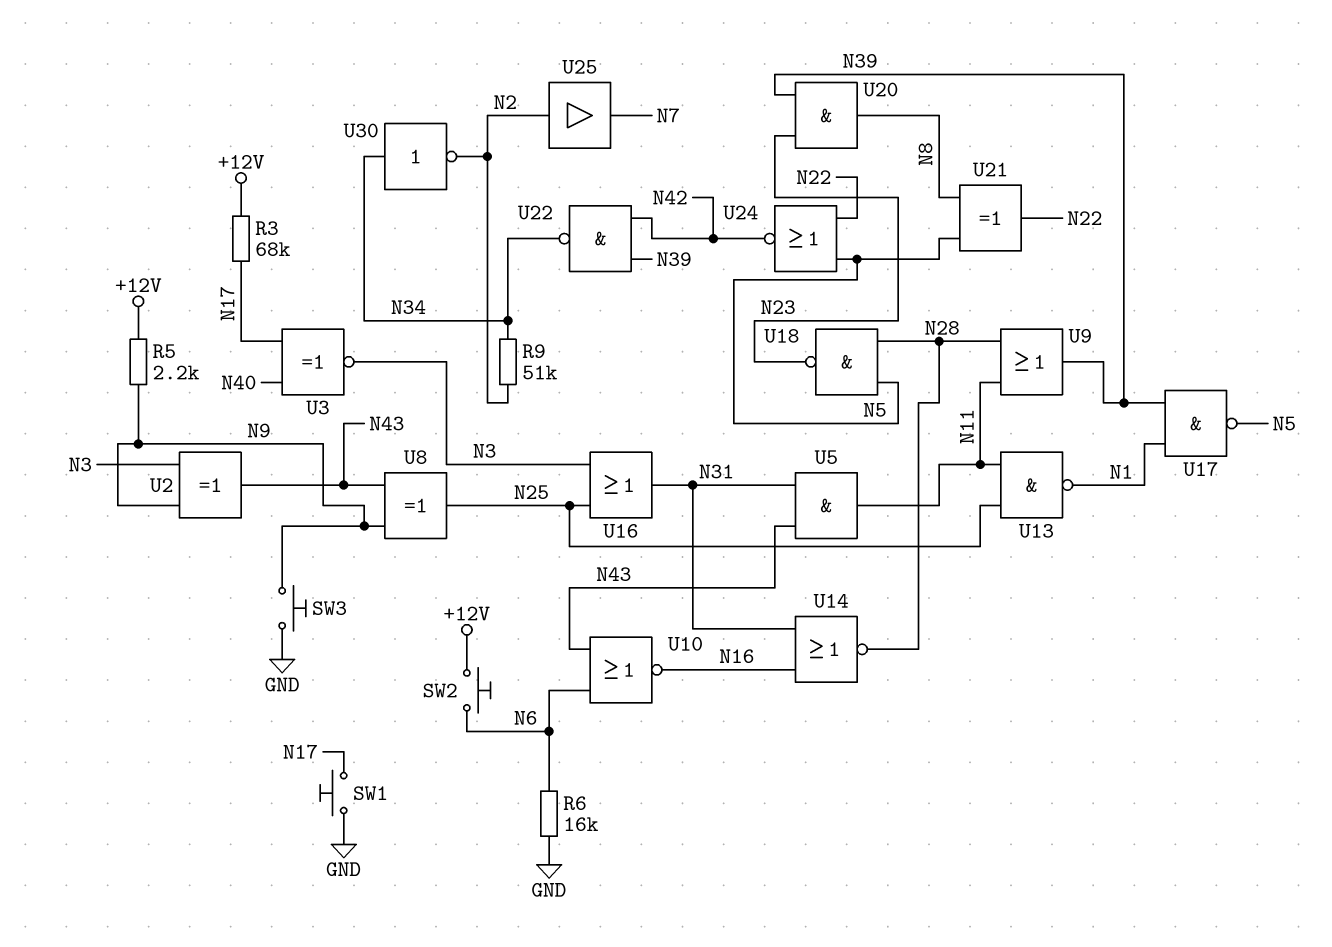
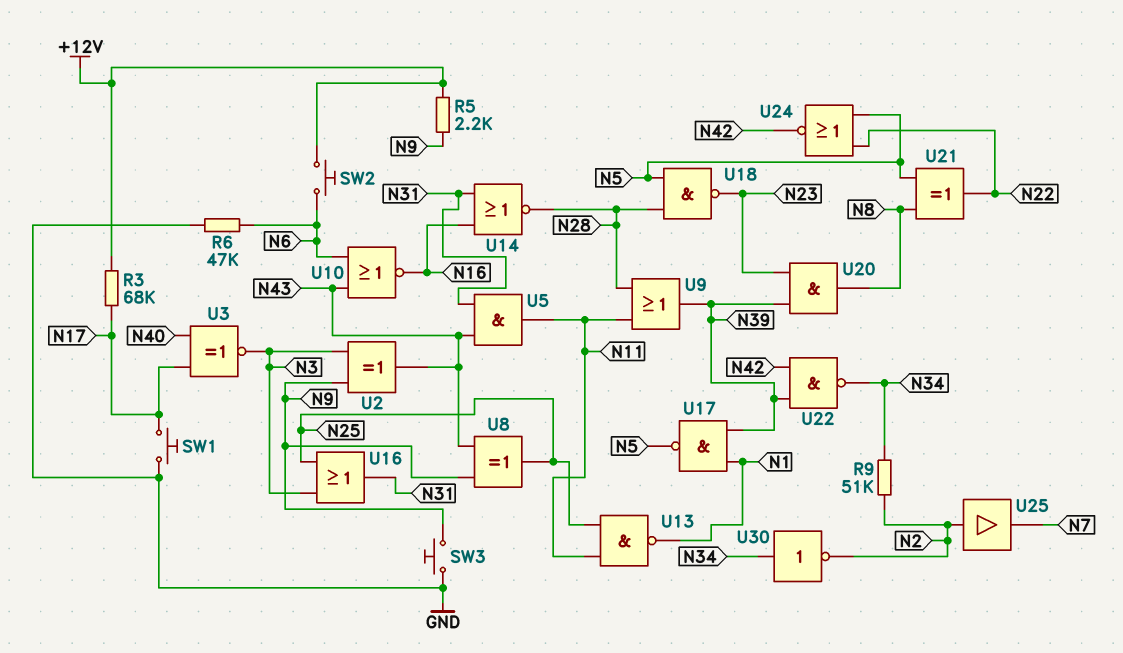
R6: 16k (GND, N6) -> 47k (GND, N6)

